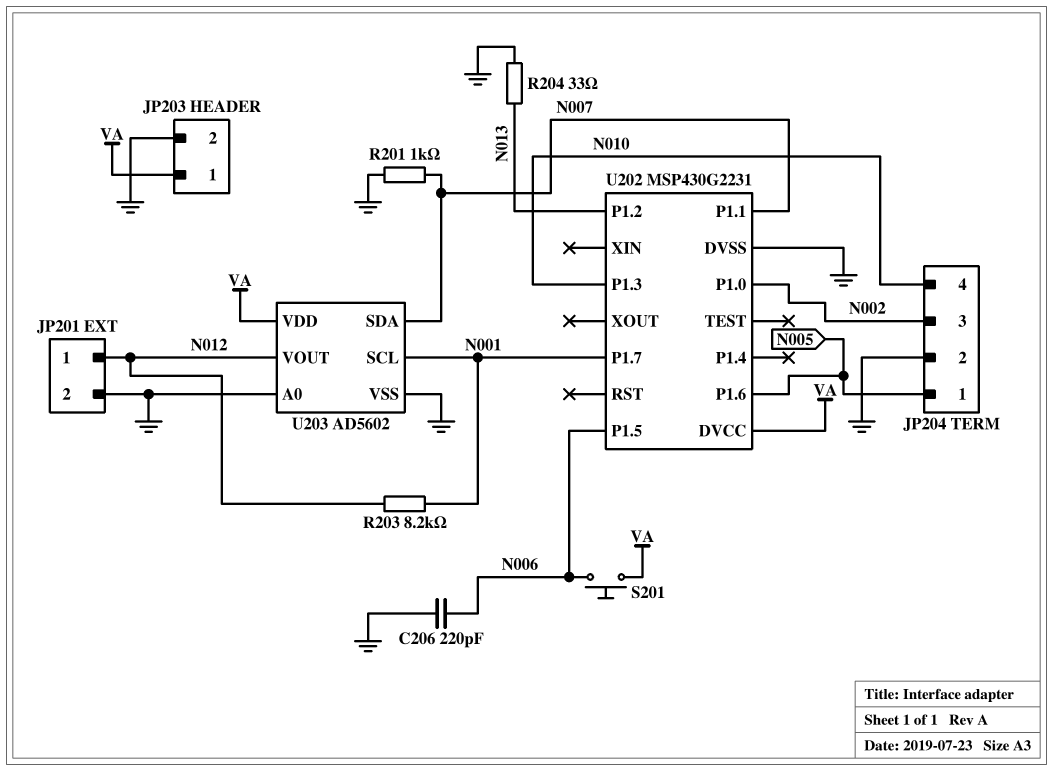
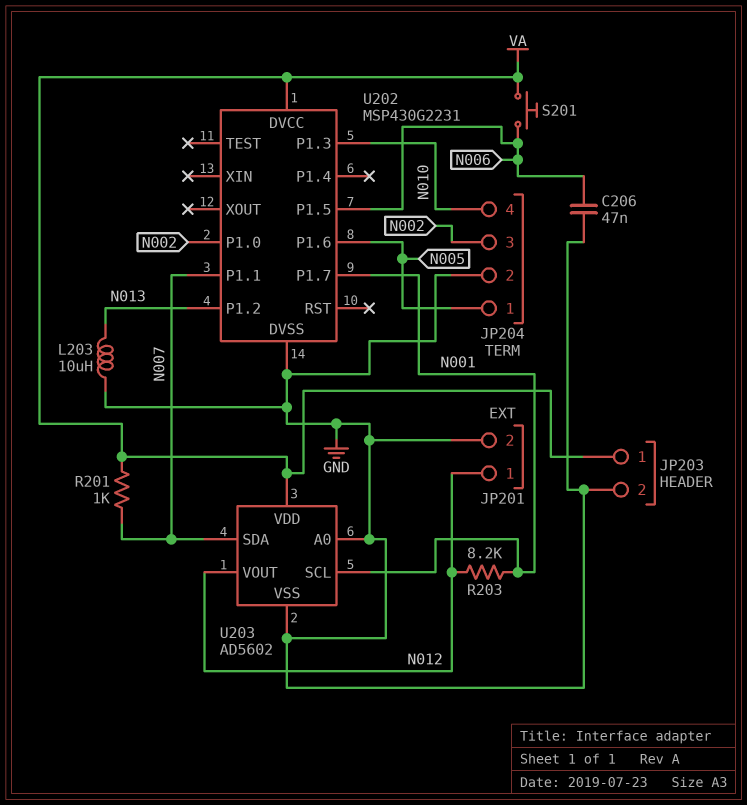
C206: 220pF (GND, N006) -> 47nF (GND, N006)
L203: none -> 10uH (GND, N013)
R201: 1k (GND, N007) -> 1k (N007, VA)
R204: 33 (GND, N013) -> none

